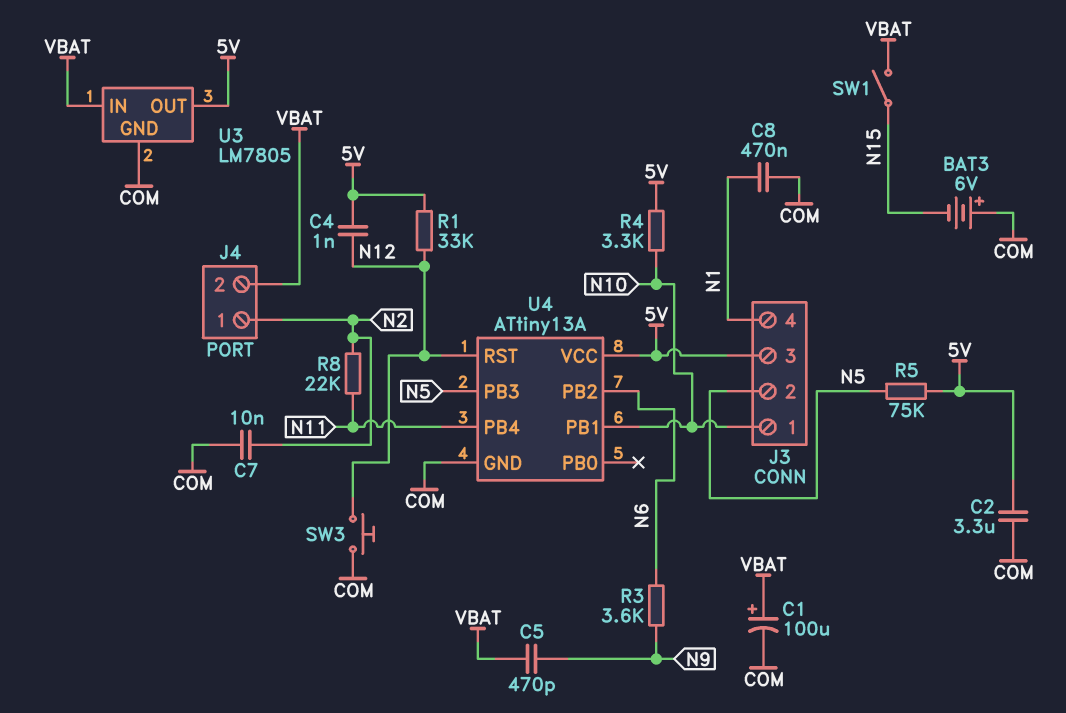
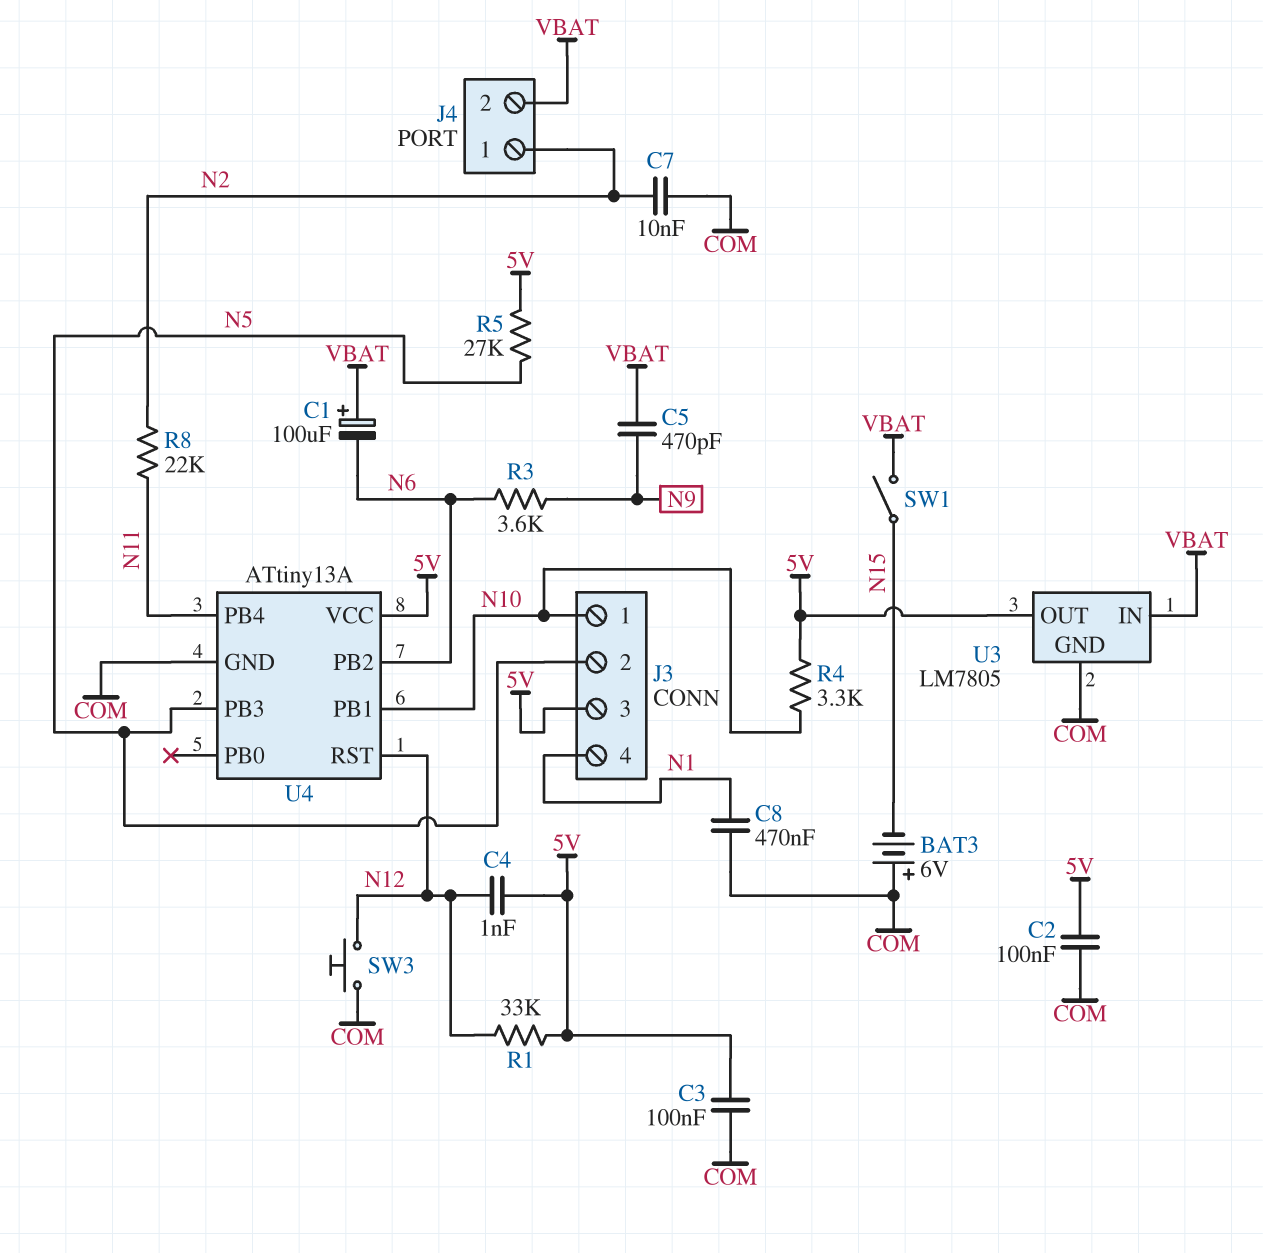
C1: 100uF (plus VBAT, minus COM) -> 100uF (plus VBAT, minus N6)
C2: 3.3uF (5V, COM) -> 100nF (5V, COM)
C3: none -> 100nF (5V, COM)
R5: 75k (5V, N5) -> 27k (5V, N5)

